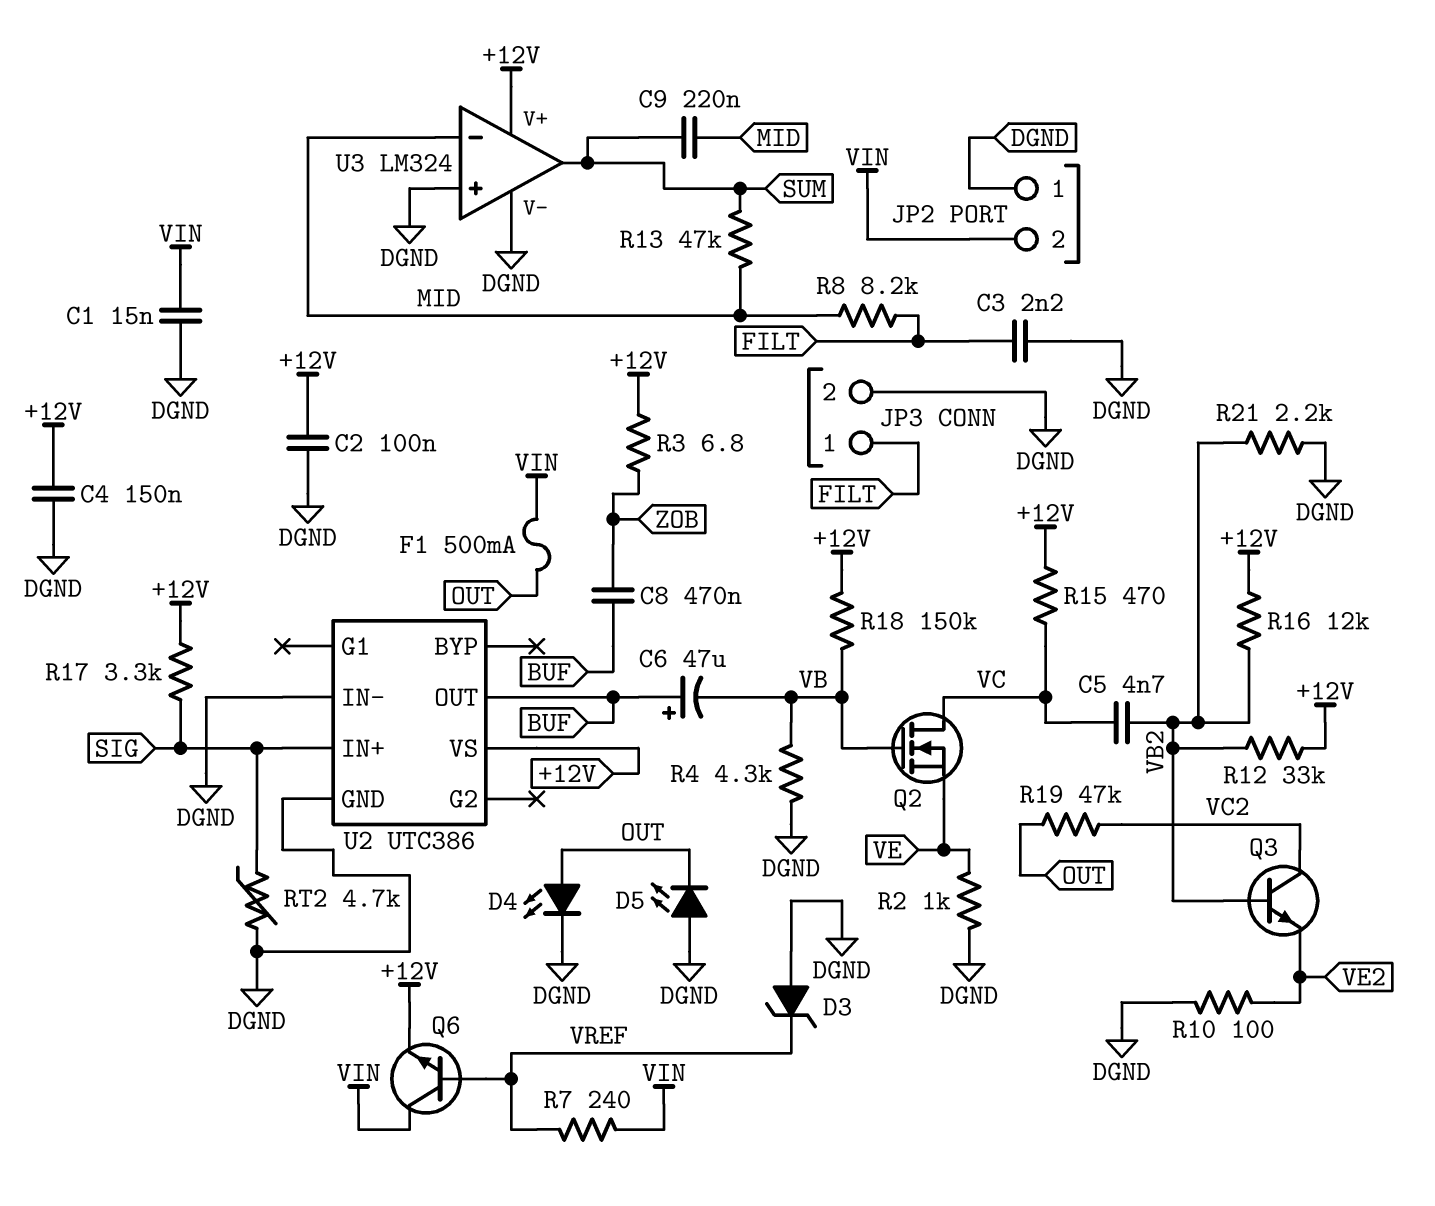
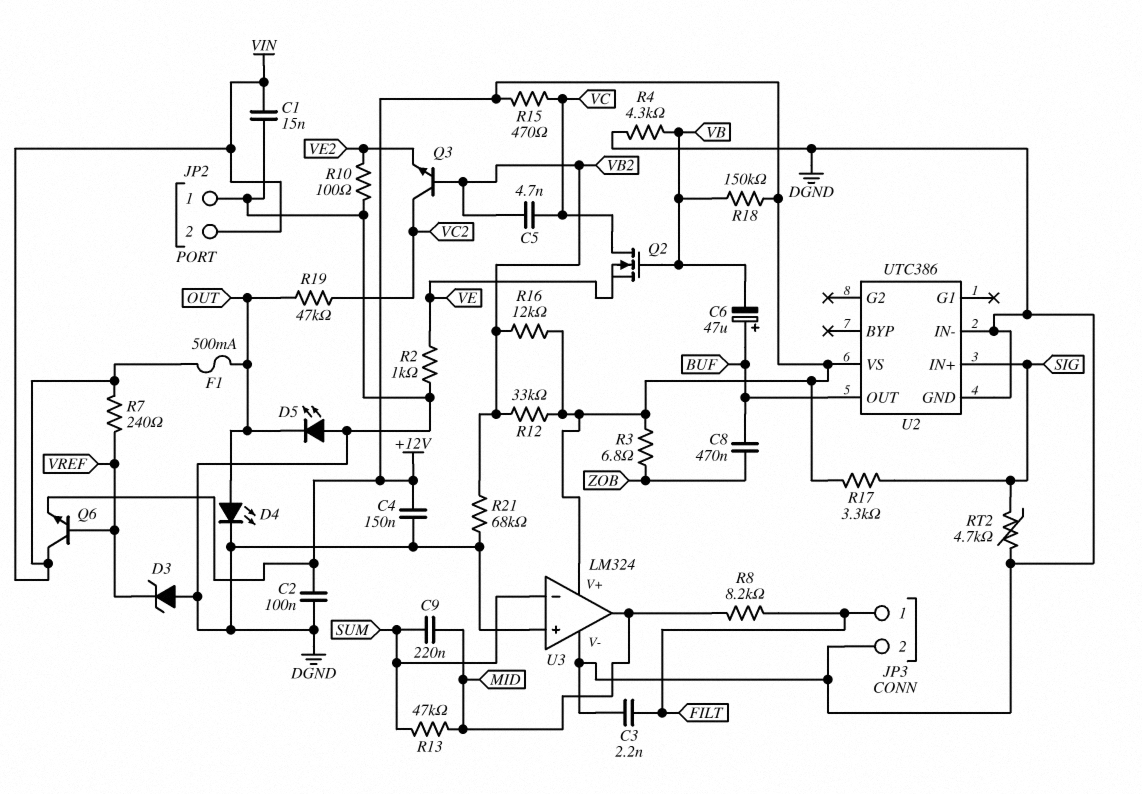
R21: 2.2k (DGND, VB2) -> 68k (DGND, VB2)
U3 pin in-: MID -> SUM
U3 pin out: SUM -> MID

